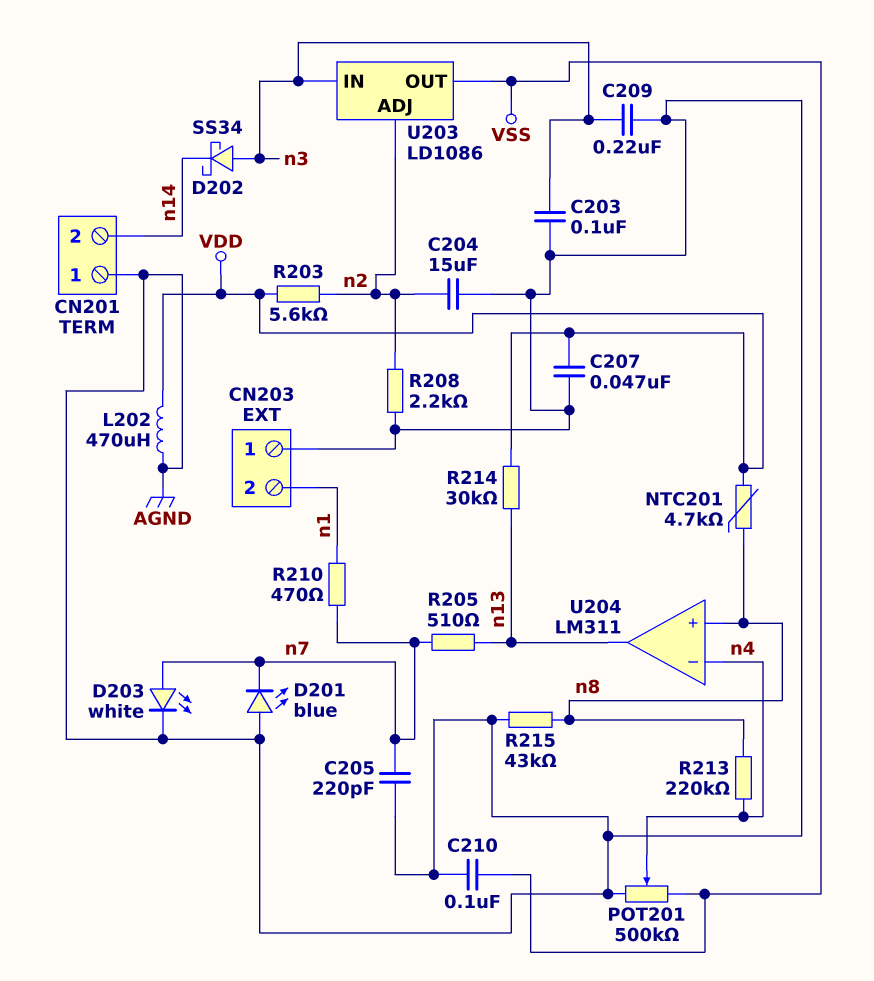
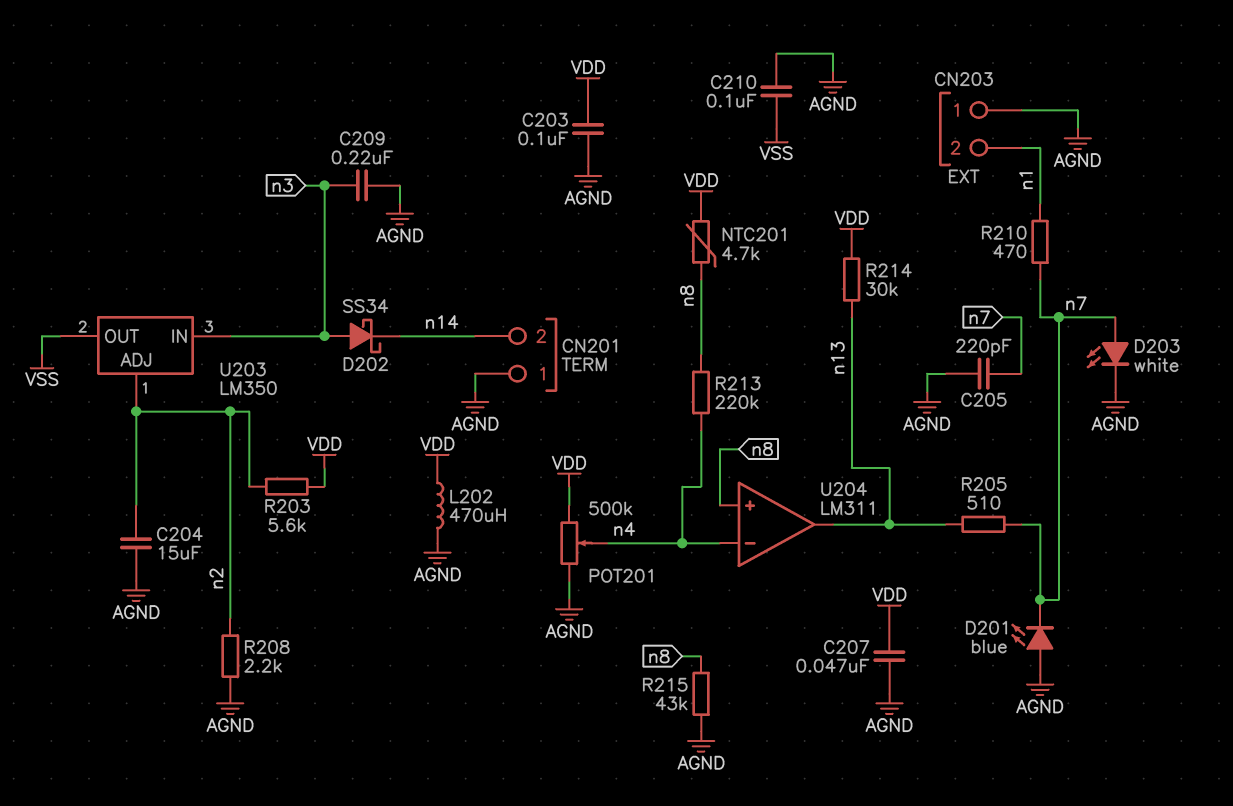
C203: 100nF (AGND, n3) -> 100nF (AGND, VDD)
POT201: 500k (AGND, VSS, wiper n4) -> 500k (AGND, VDD, wiper n4)
U203: LD1086 -> LM350

